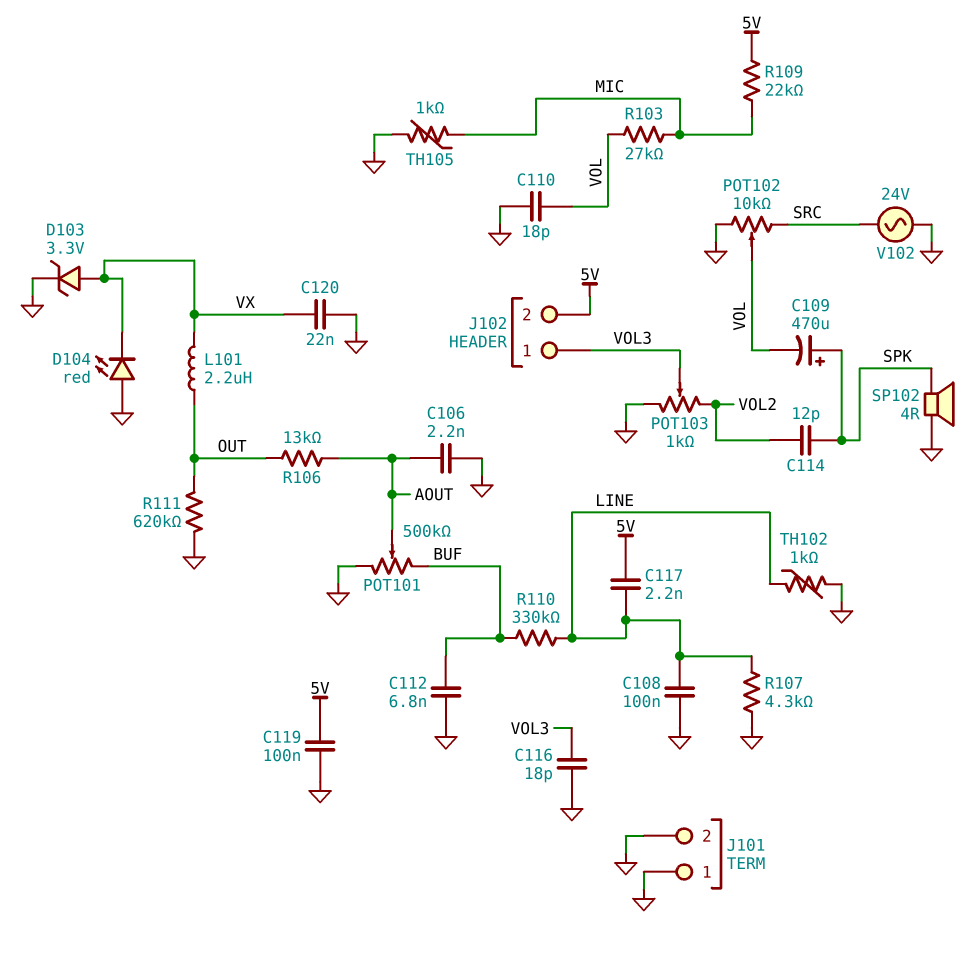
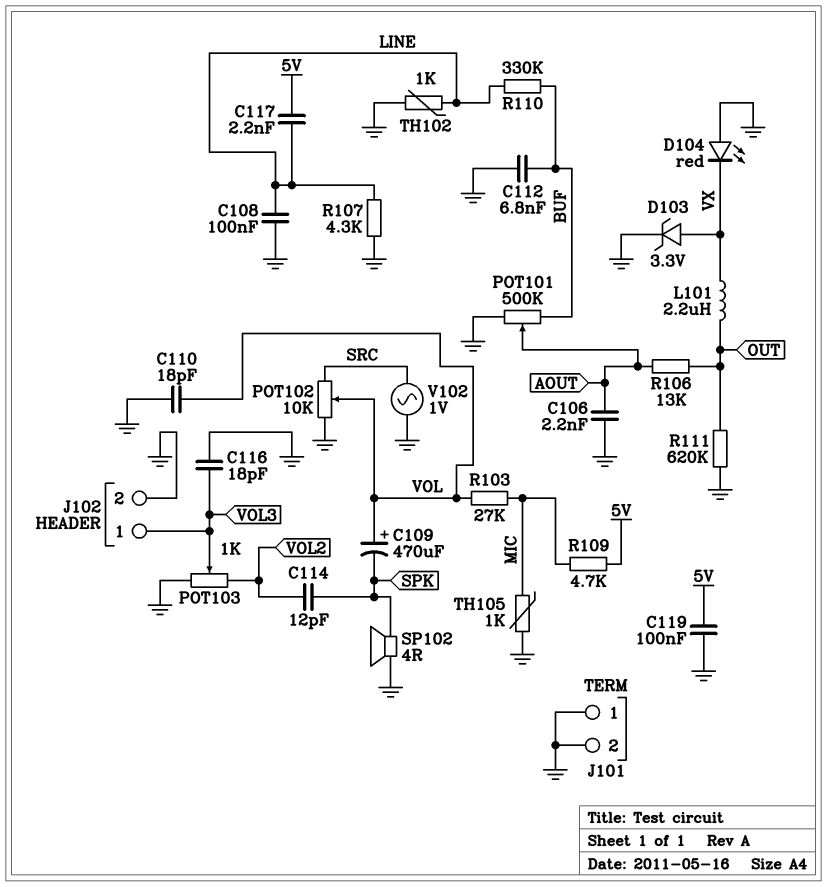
C109: 470uF (plus SPK, minus VOL) -> 470uF (plus VOL, minus SPK)
C120: 22nF (GND, VX) -> none
J102 pin 2: 5V -> GND
R109: 22k (5V, MIC) -> 4.7k (5V, MIC)
V102: AC 24V (GND, SRC) -> AC 1V (GND, SRC)

